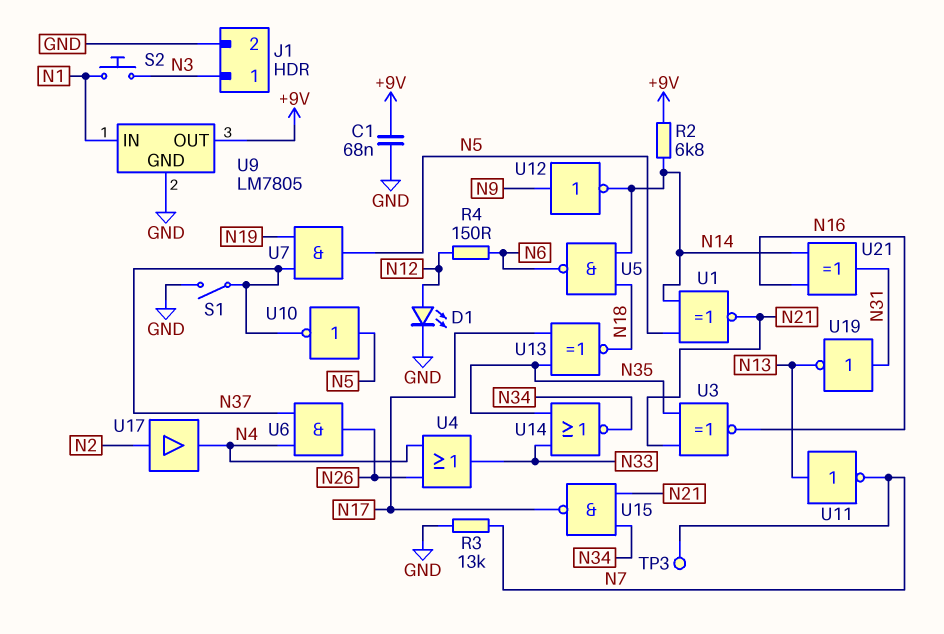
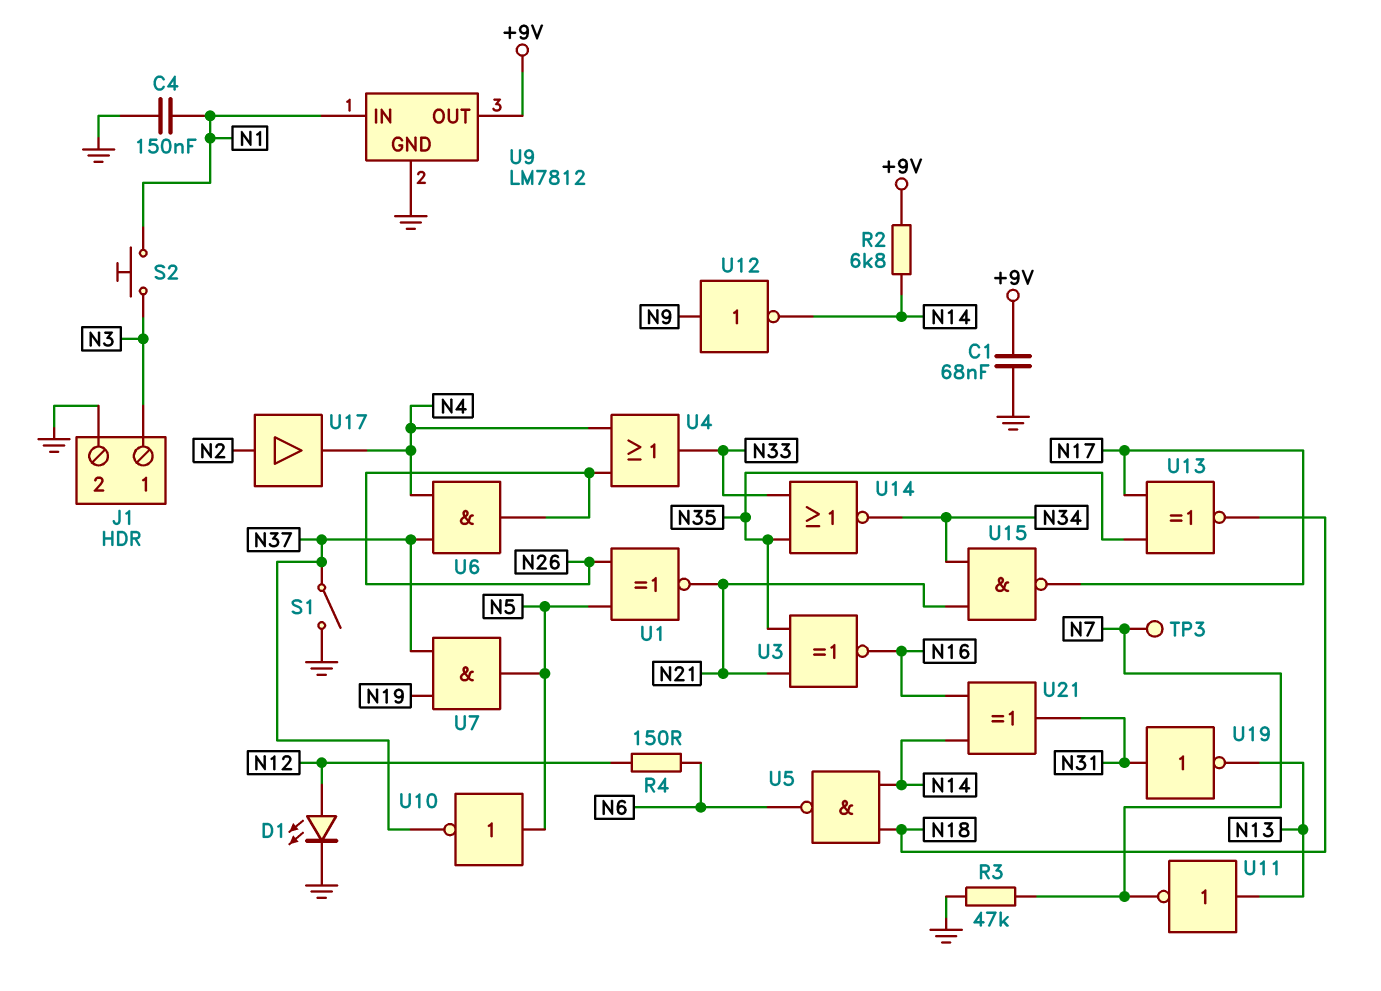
C4: none -> 150nF (GND, N1)
R3: 13k (GND, N7) -> 47k (GND, N7)
U1: XNOR (in N5, in N14, out N21) -> XNOR (in N5, in N26, out N21)
U9: LM7805 -> LM7812

